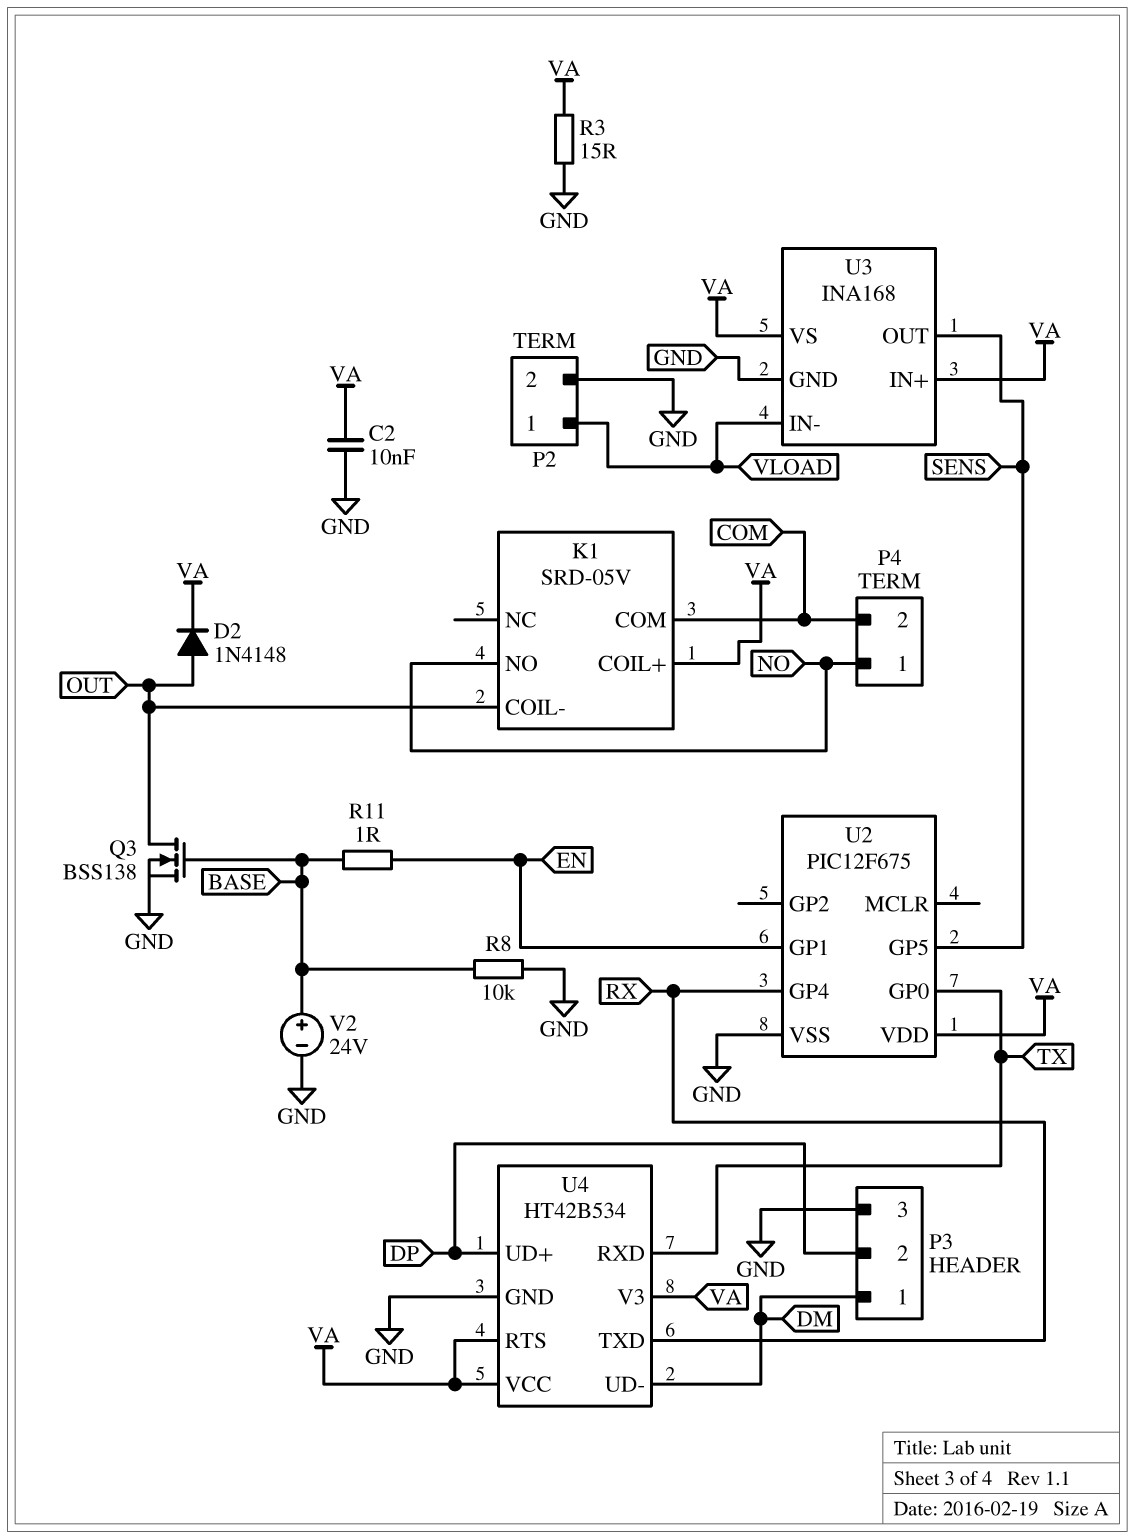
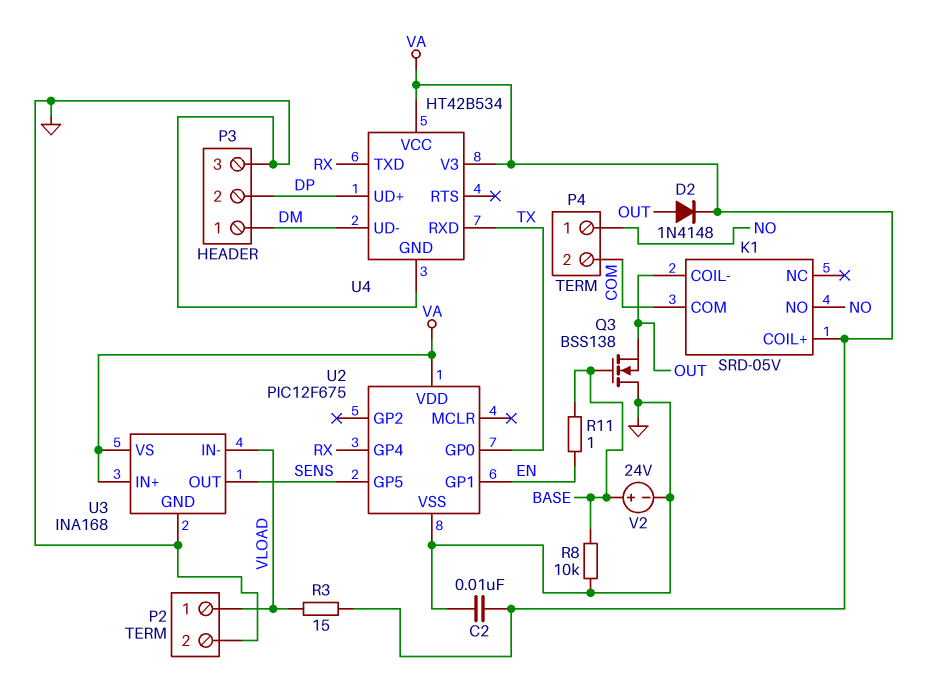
Q3: NMOS BSS138 (G BASE, D OUT, S GND) -> NMOS BSS138 (G BASE, D GND, S OUT)
R3: 15 (GND, VA) -> 15 (VA, VLOAD)
U4 pin RTS: VA -> none

